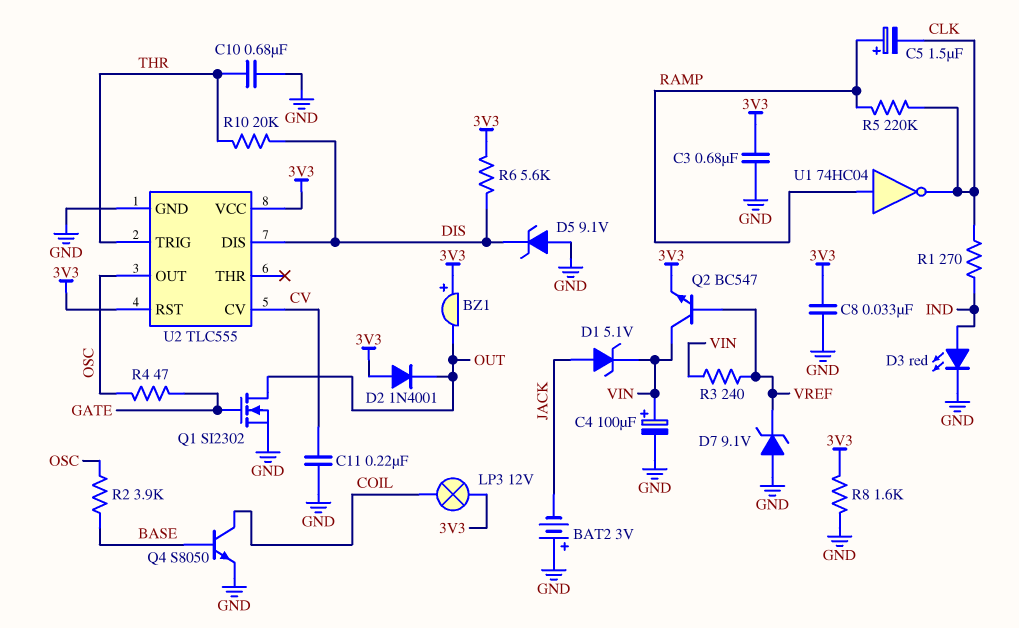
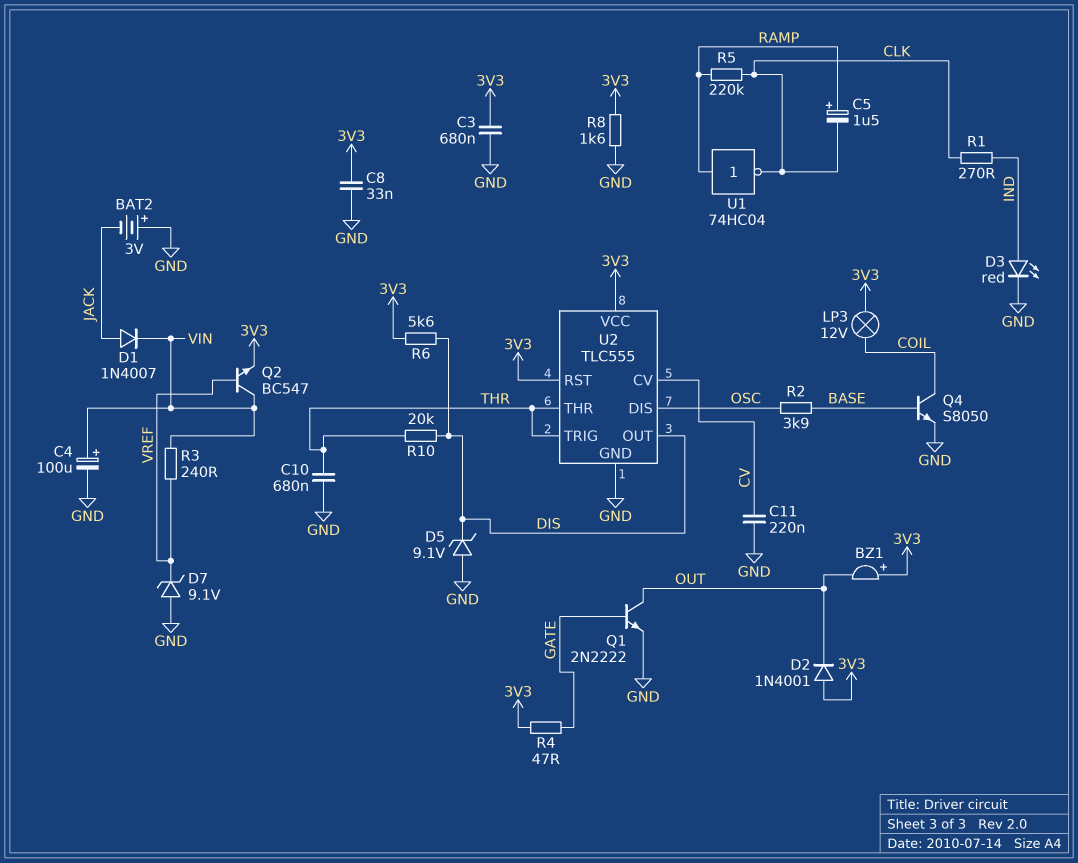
D1: zener 5.1V (A JACK, K VIN) -> diode 1N4007 (A JACK, K VIN)
Q1: NMOS SI2302 (G GATE, D OUT, S GND) -> NPN 2N2222 (B GATE, C OUT, E GND)
R4: 47 (GATE, OSC) -> 47 (3V3, GATE)
U2 pin DIS: DIS -> OSC
U2 pin OUT: OSC -> DIS
U2 pin THR: none -> THR

